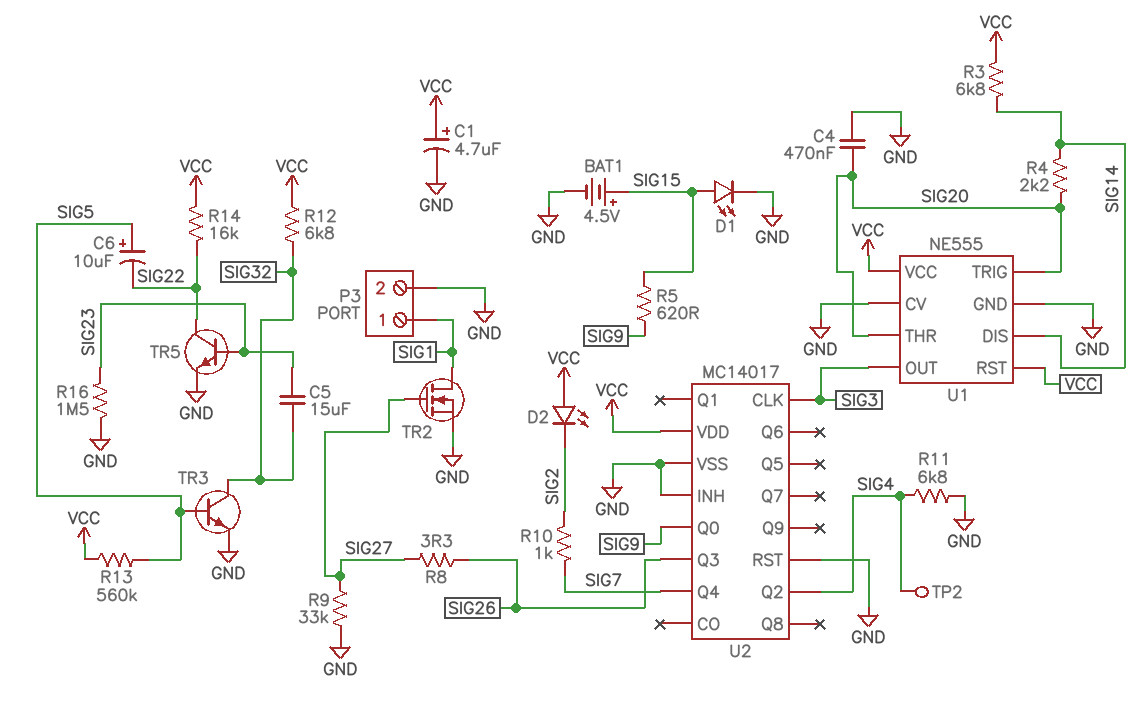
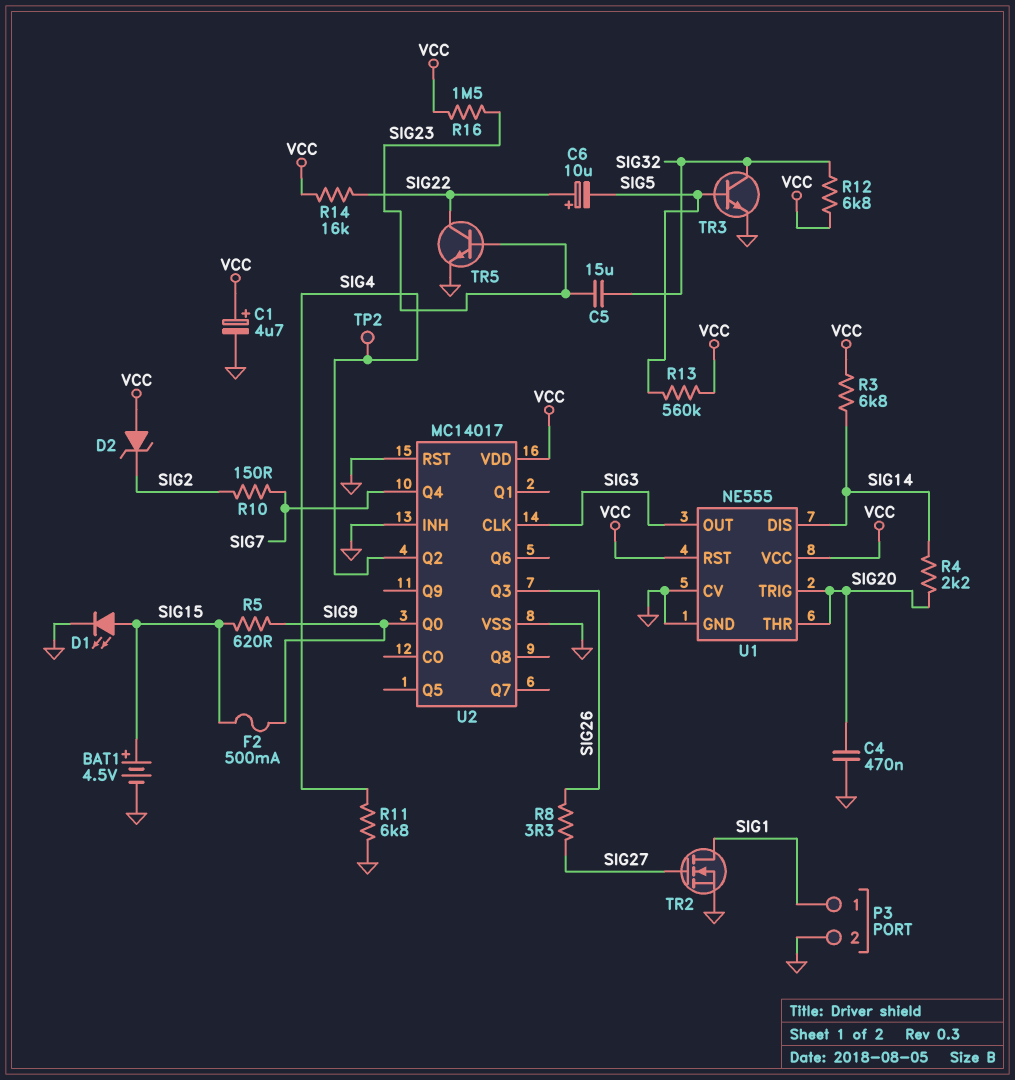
C6: 10uF (plus SIG5, minus SIG22) -> 10uF (plus SIG22, minus SIG5)
D2: LED (A VCC, K SIG2) -> zener (A VCC, K SIG2)
F2: none -> 500mA (SIG9, SIG15)
R9: 33k (GND, SIG27) -> none
R10: 1k (SIG2, SIG7) -> 150 (SIG2, SIG7)
R16: 1.5M (GND, SIG23) -> 1.5M (SIG23, VCC)

